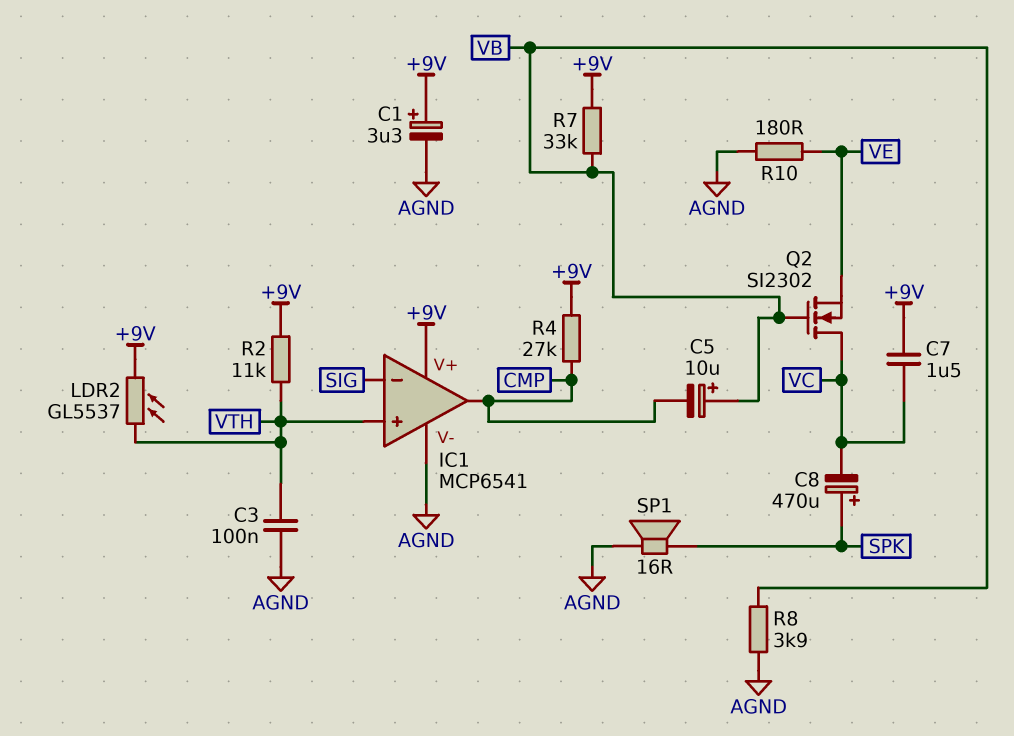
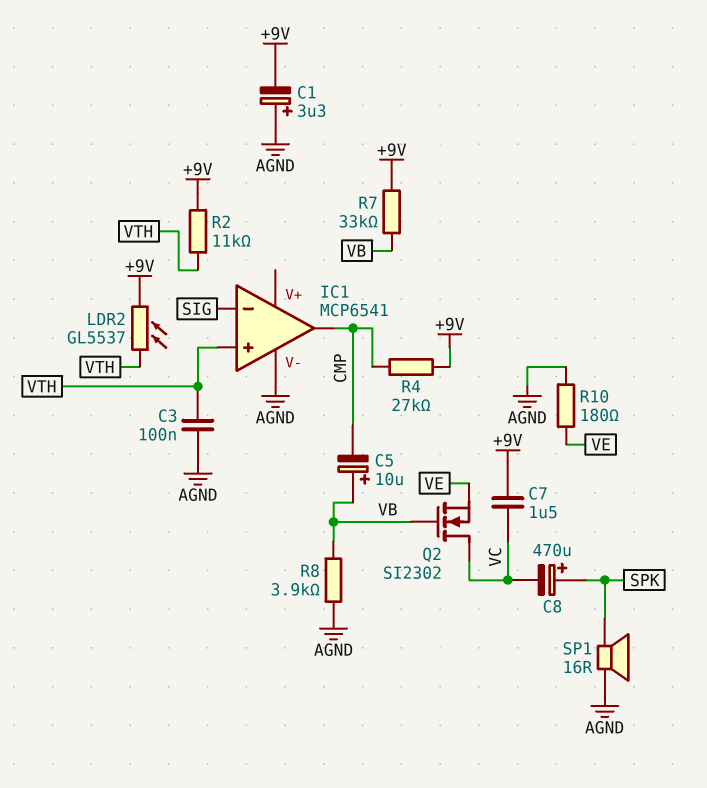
C1: 3.3uF (plus +9V, minus AGND) -> 3.3uF (plus AGND, minus +9V)
IC1 pin V+: +9V -> none

